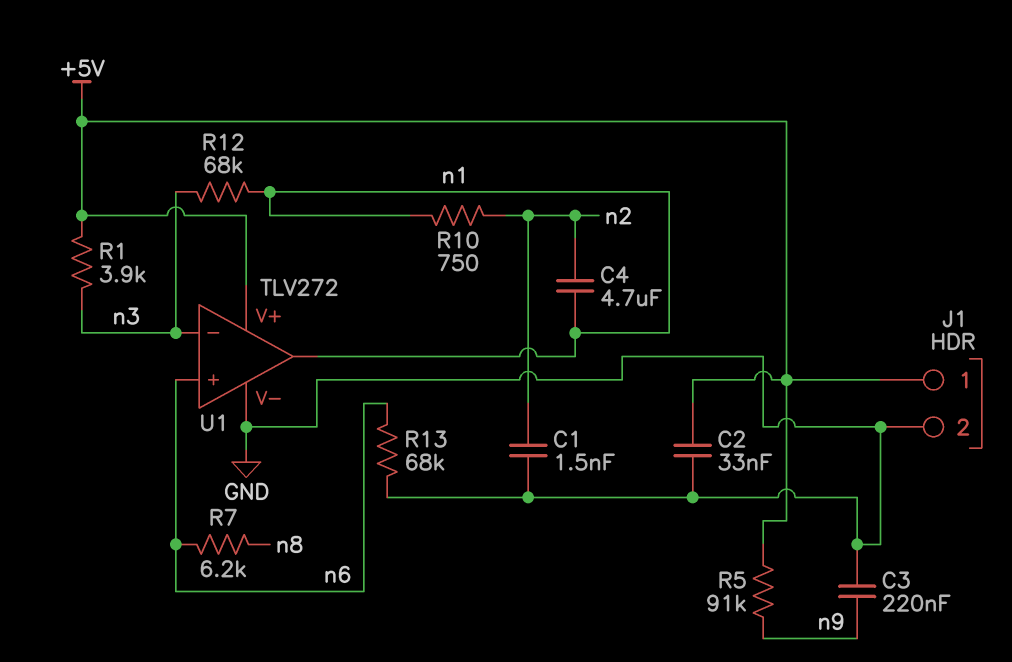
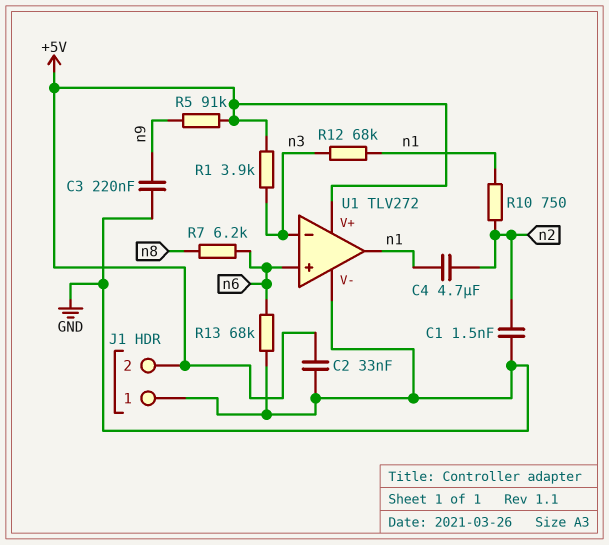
J1 pin 1: +5V -> GND
J1 pin 2: GND -> +5V

